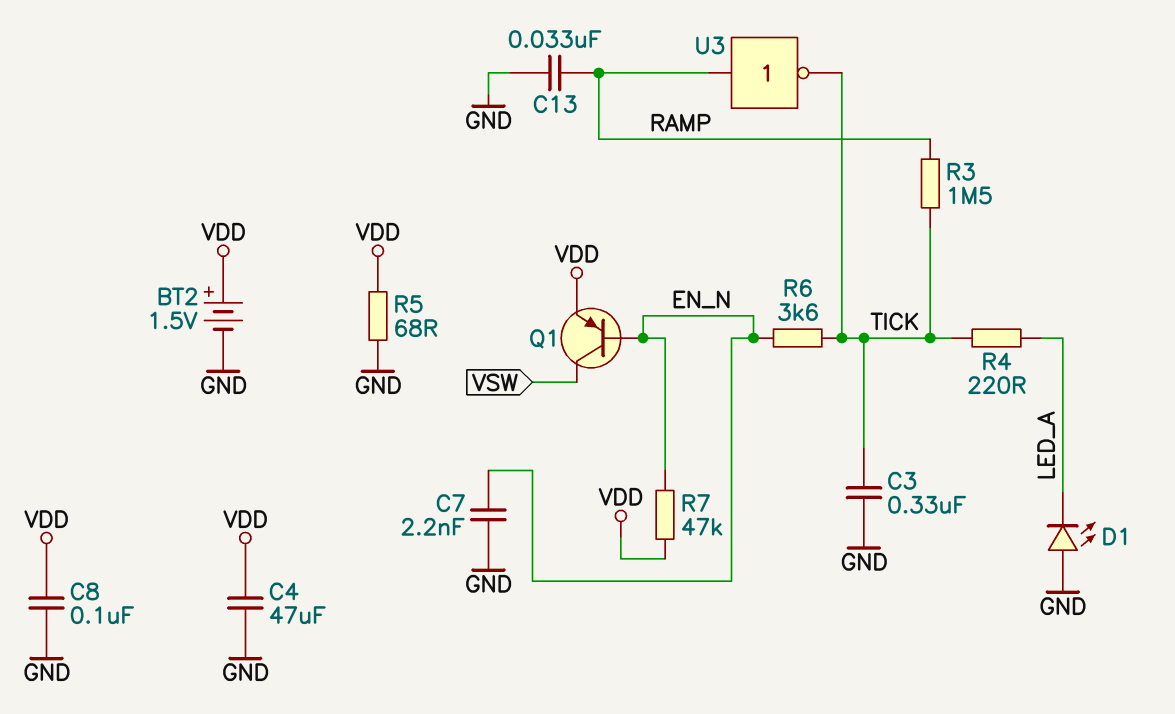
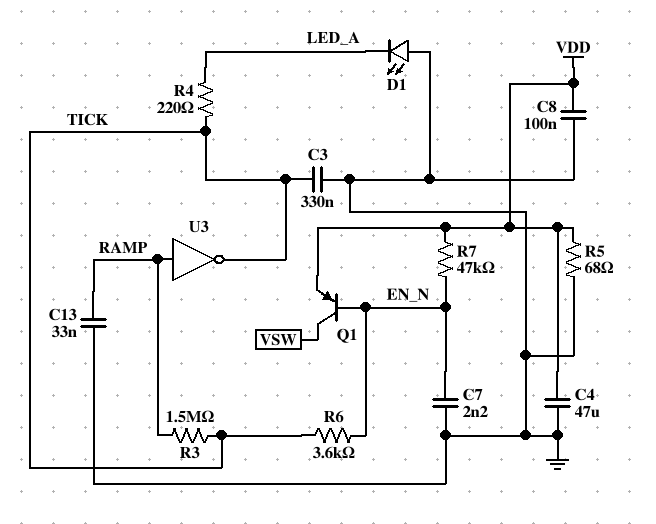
BT2: 1.5V (plus VDD, minus GND) -> none

